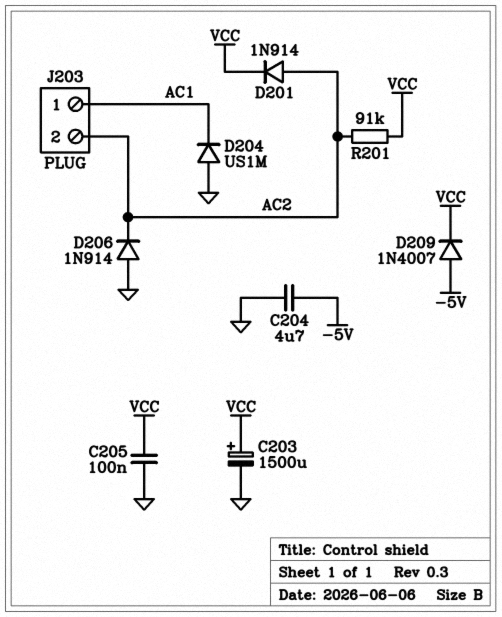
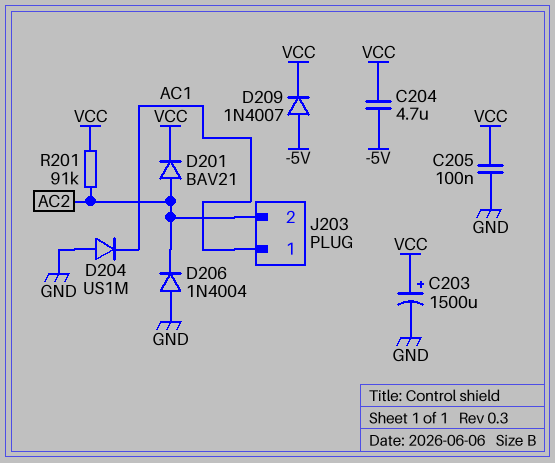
C204: 4.7uF (-5V, GND) -> 4.7uF (-5V, VCC)
D201: diode 1N914 (A AC2, K VCC) -> diode BAV21 (A AC2, K VCC)
D206: diode 1N914 (A GND, K AC2) -> diode 1N4004 (A GND, K AC2)

